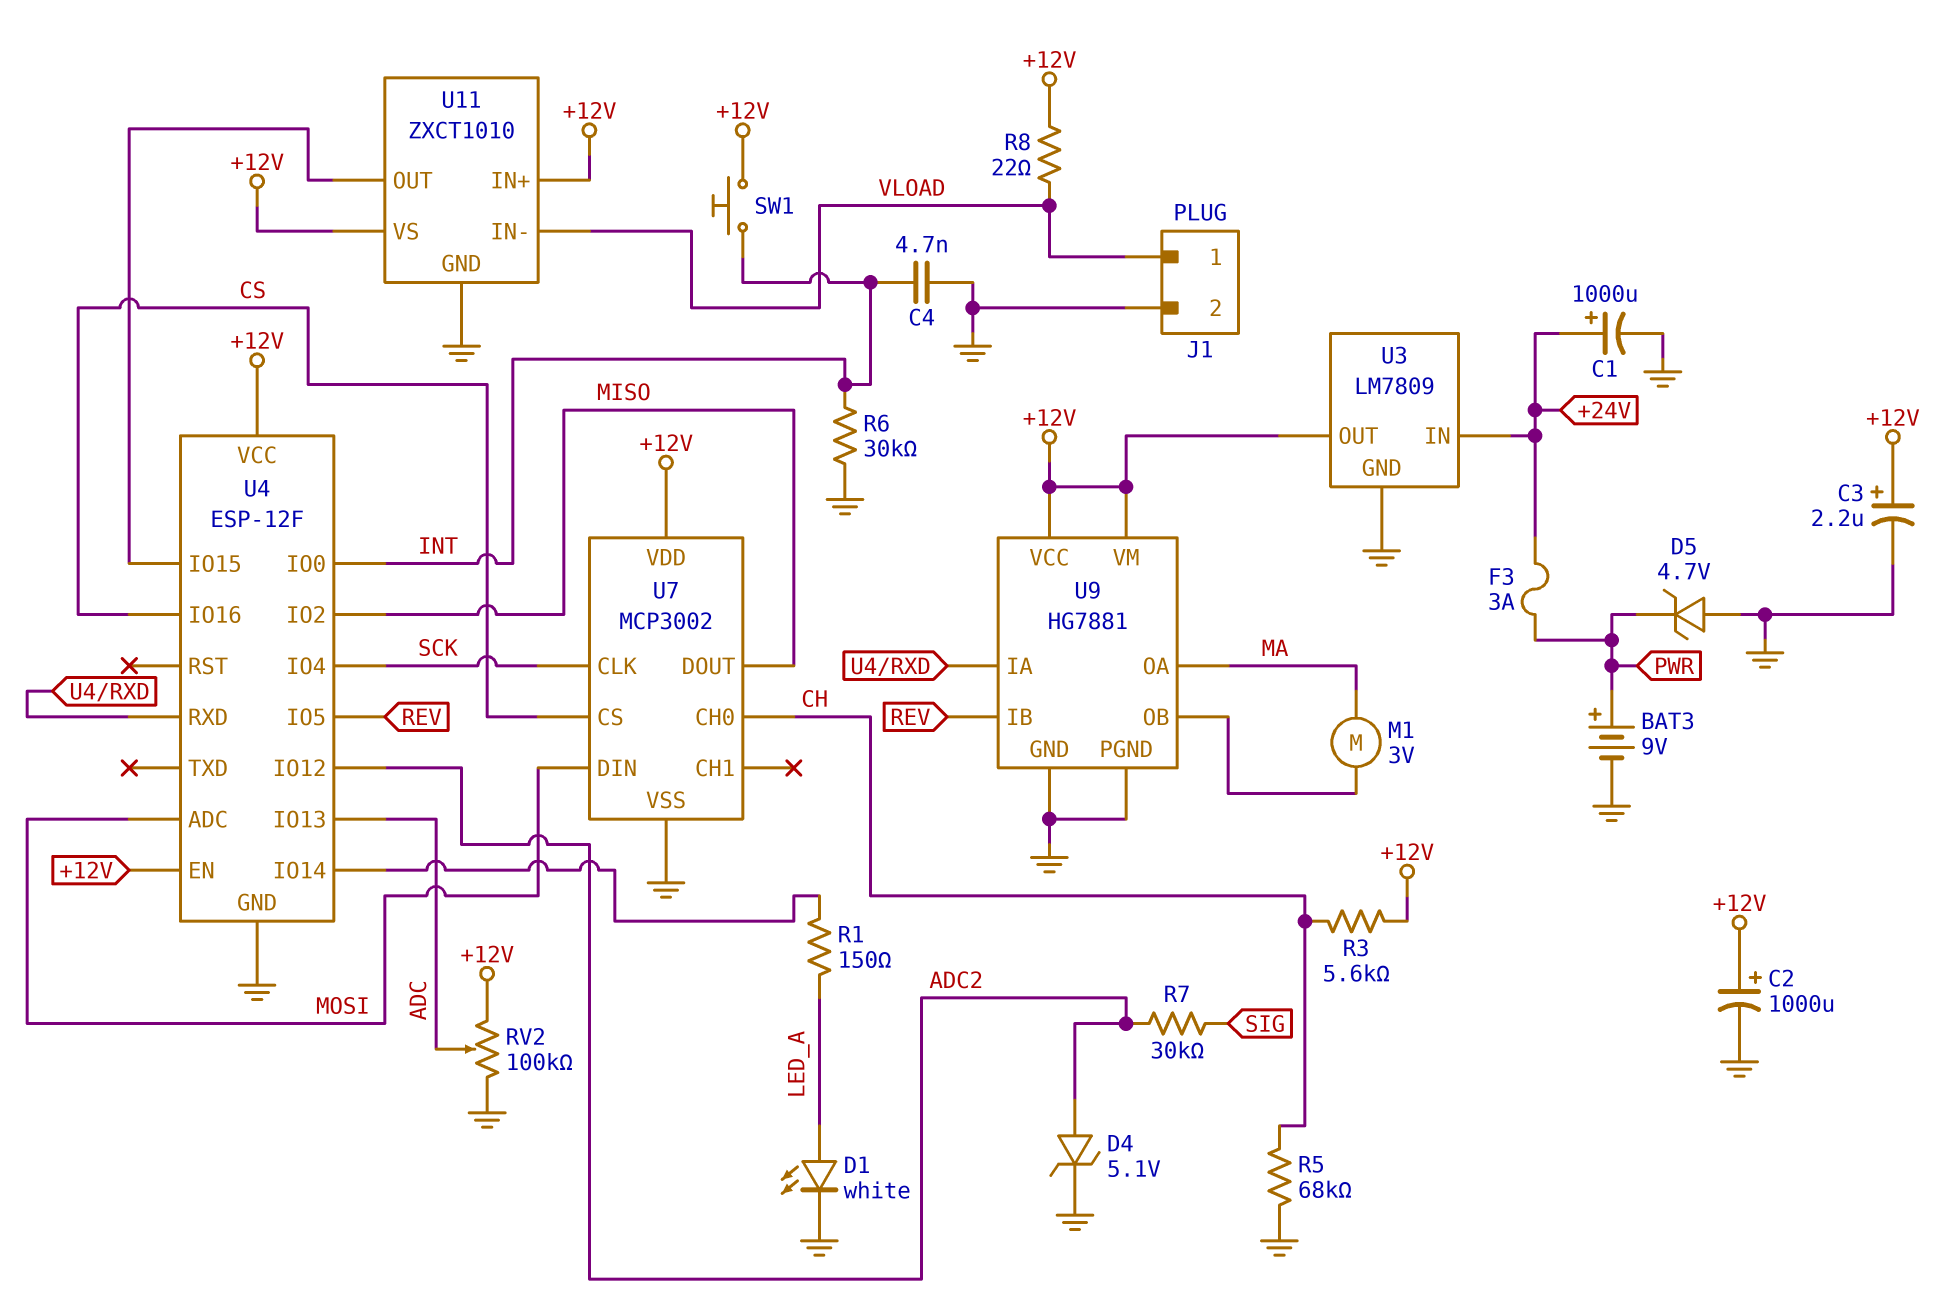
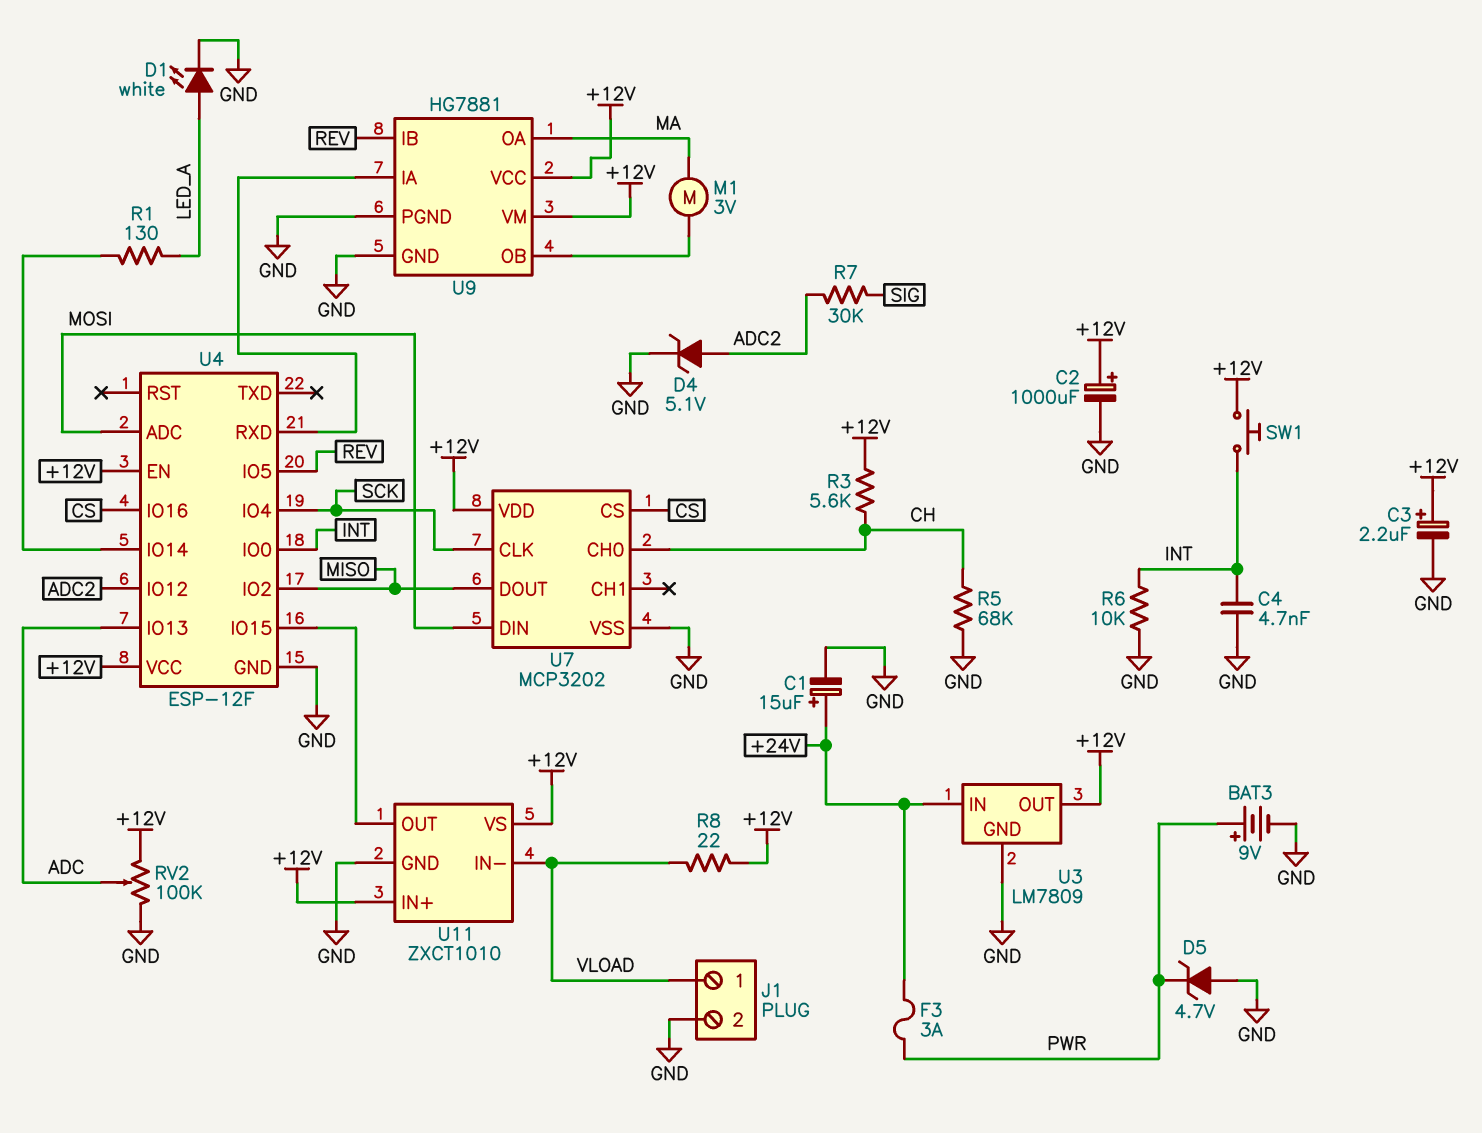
C1: 1000uF (plus +24V, minus GND) -> 15uF (plus +24V, minus GND)
R1: 150 (LED_A, U4/IO14) -> 130 (LED_A, U4/IO14)
R6: 30k (GND, INT) -> 10k (GND, INT)
U7: MCP3002 -> MCP3202

